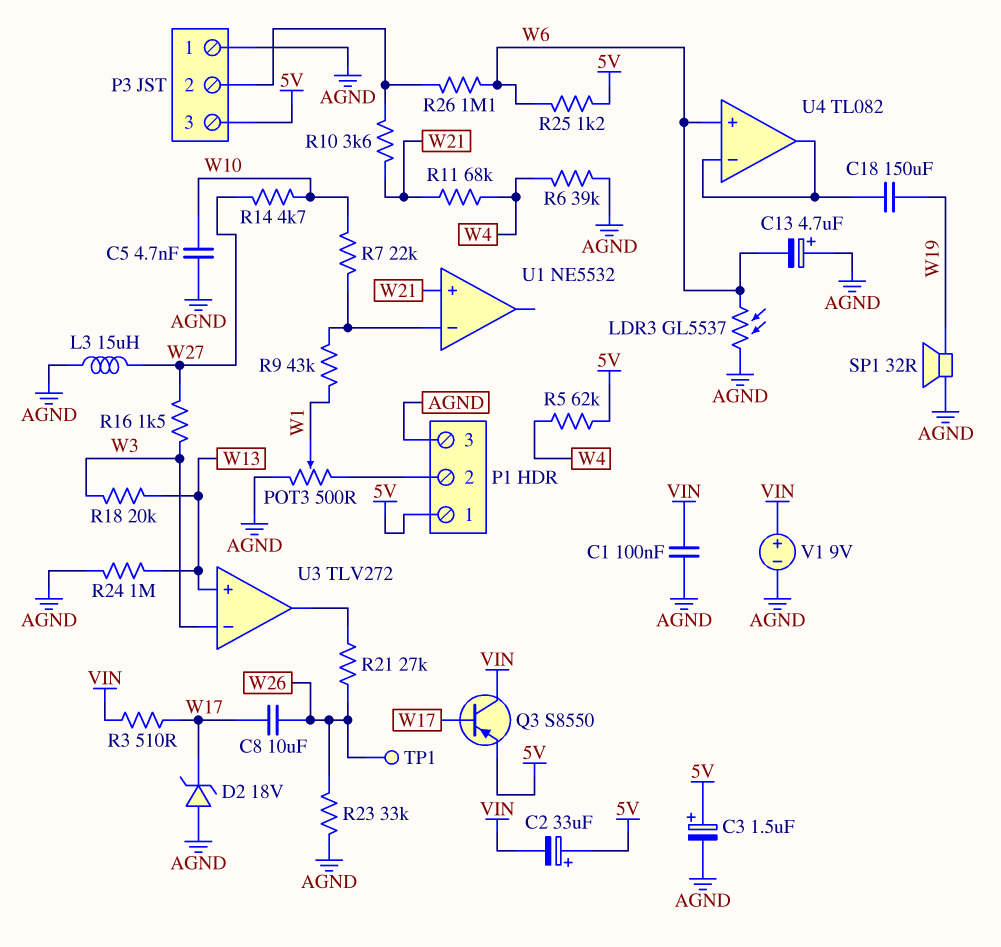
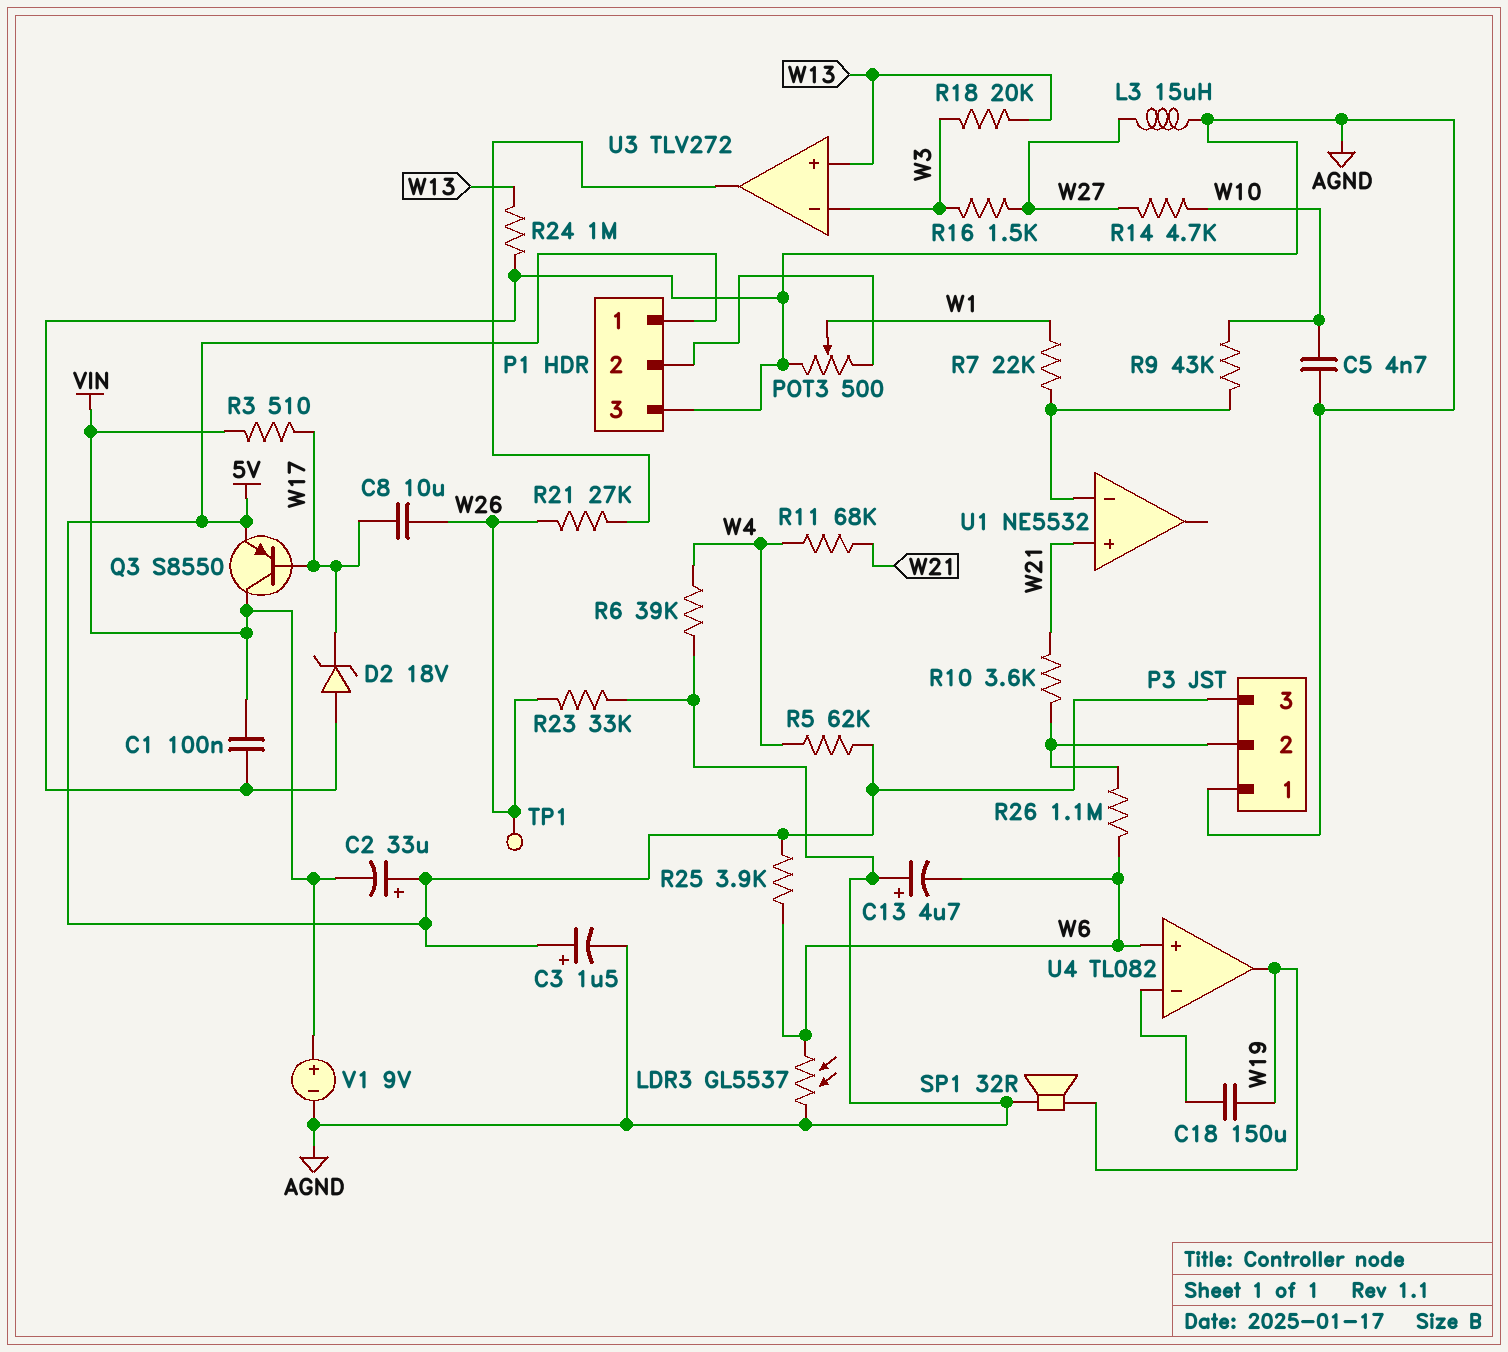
R7: 22k (U1/in-, W10) -> 22k (U1/in-, W1)
R9: 43k (U1/in-, W1) -> 43k (U1/in-, W10)
R25: 1.2k (5V, W6) -> 3.9k (5V, W6)
U4 pin out: U4/in- -> W19

